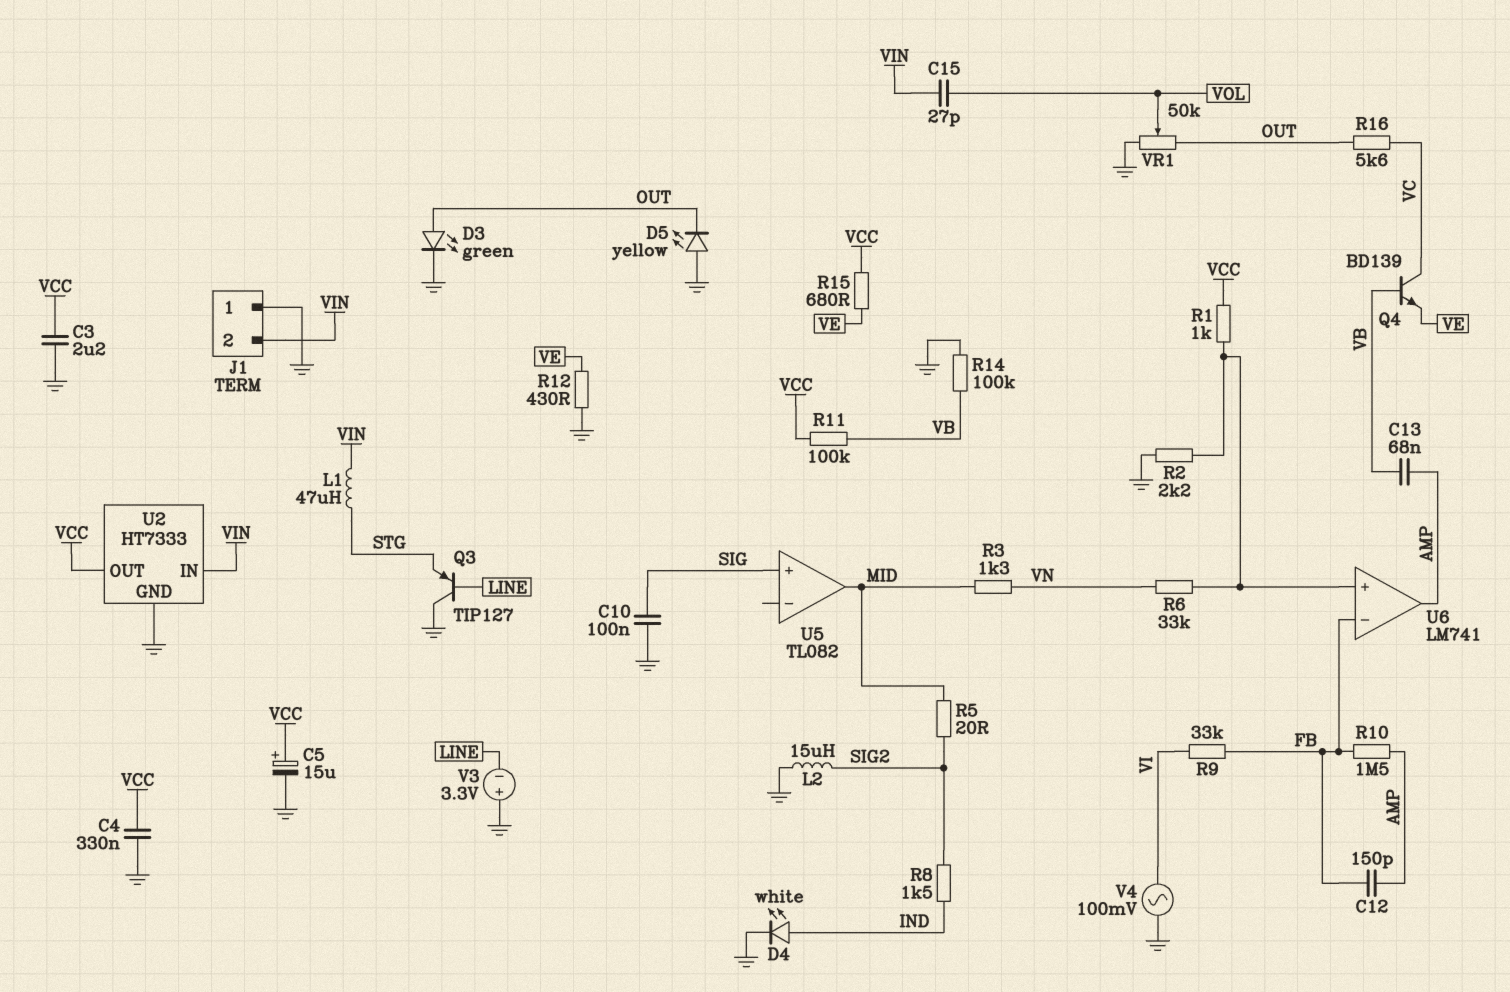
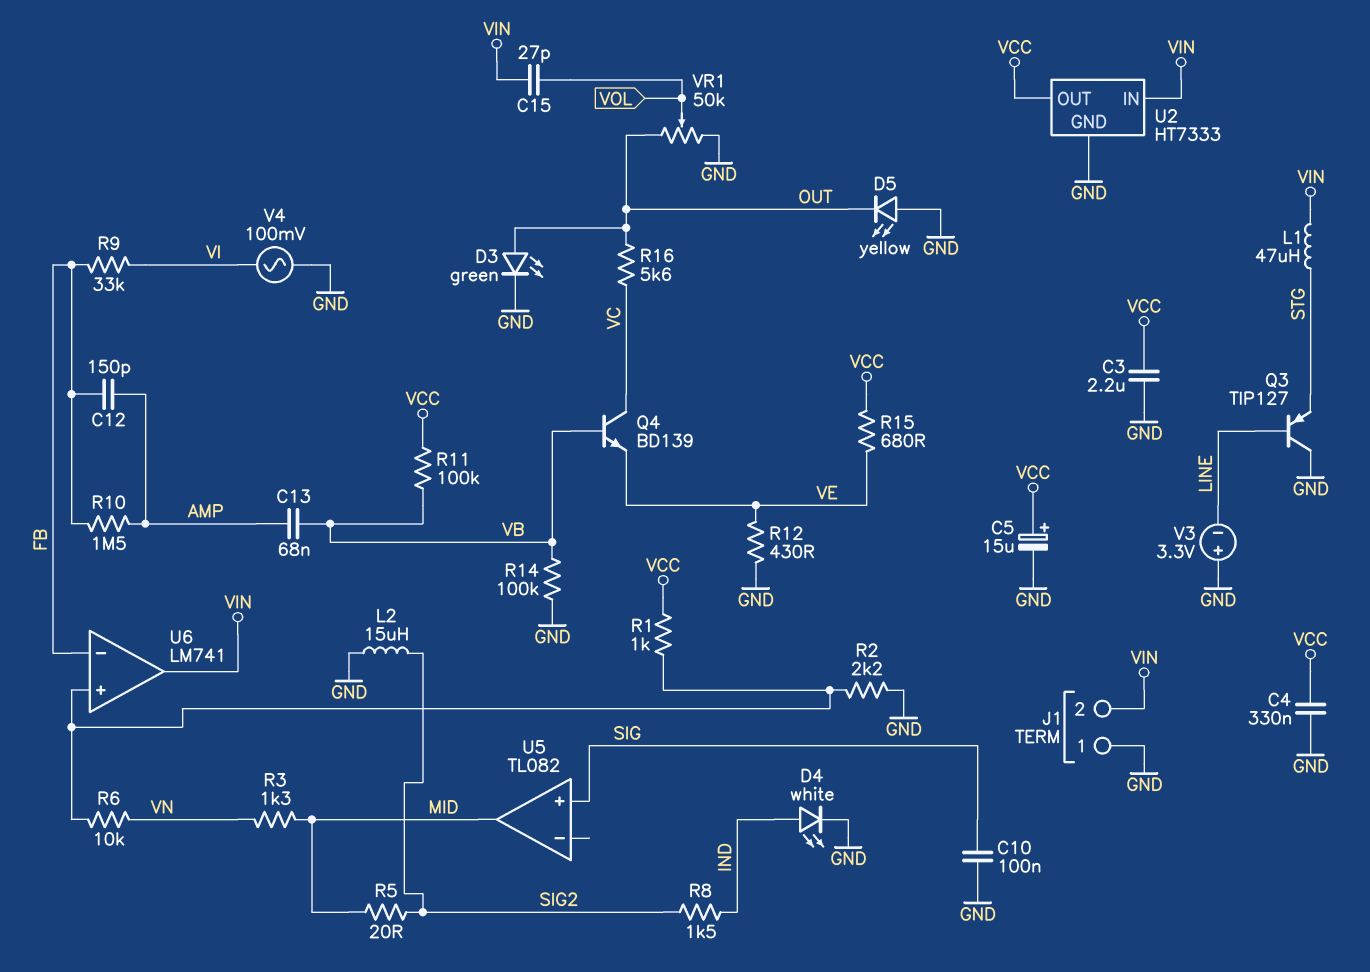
R6: 33k (U6/in+, VN) -> 10k (U6/in+, VN)
U6 pin out: AMP -> VIN

